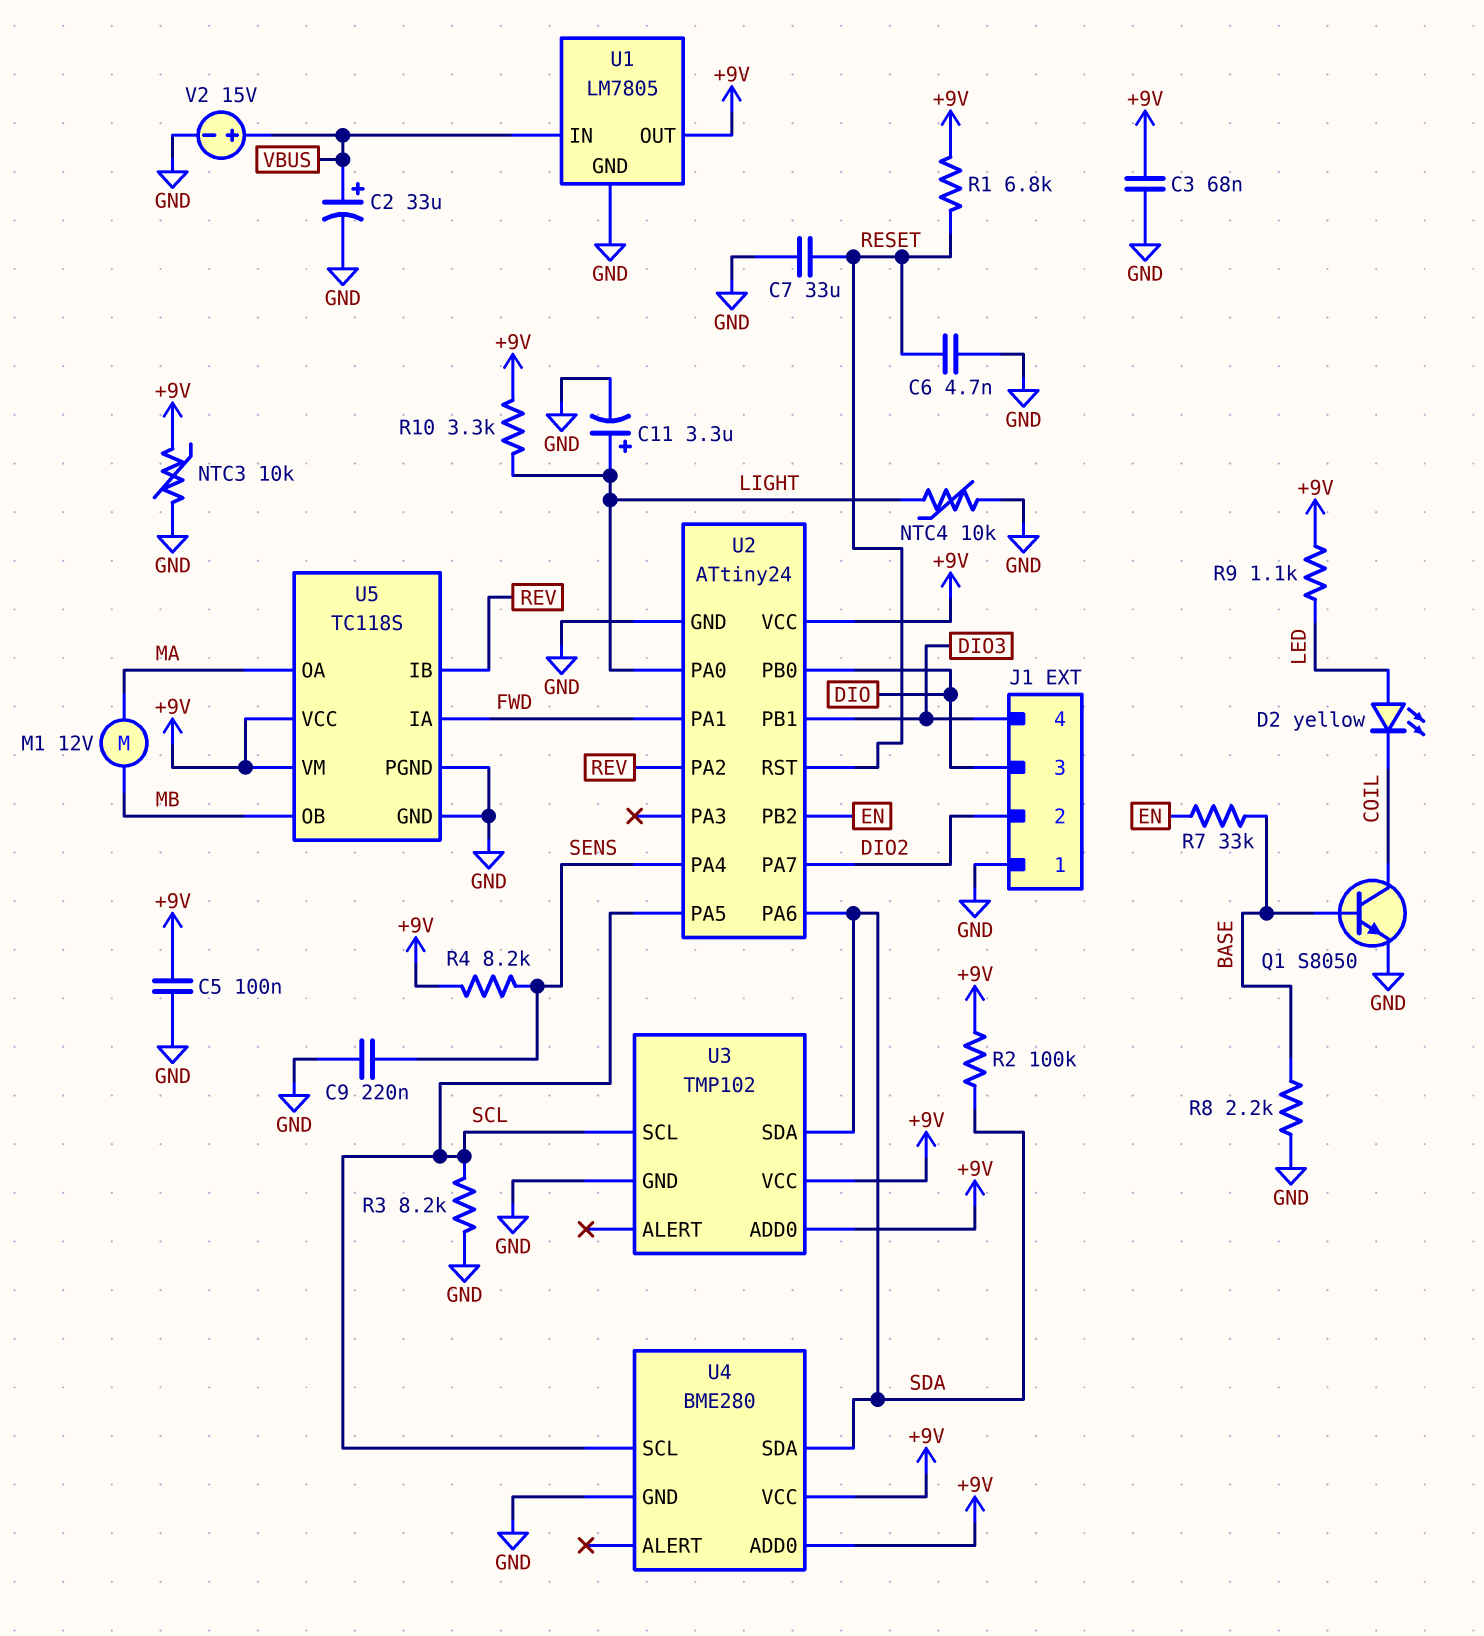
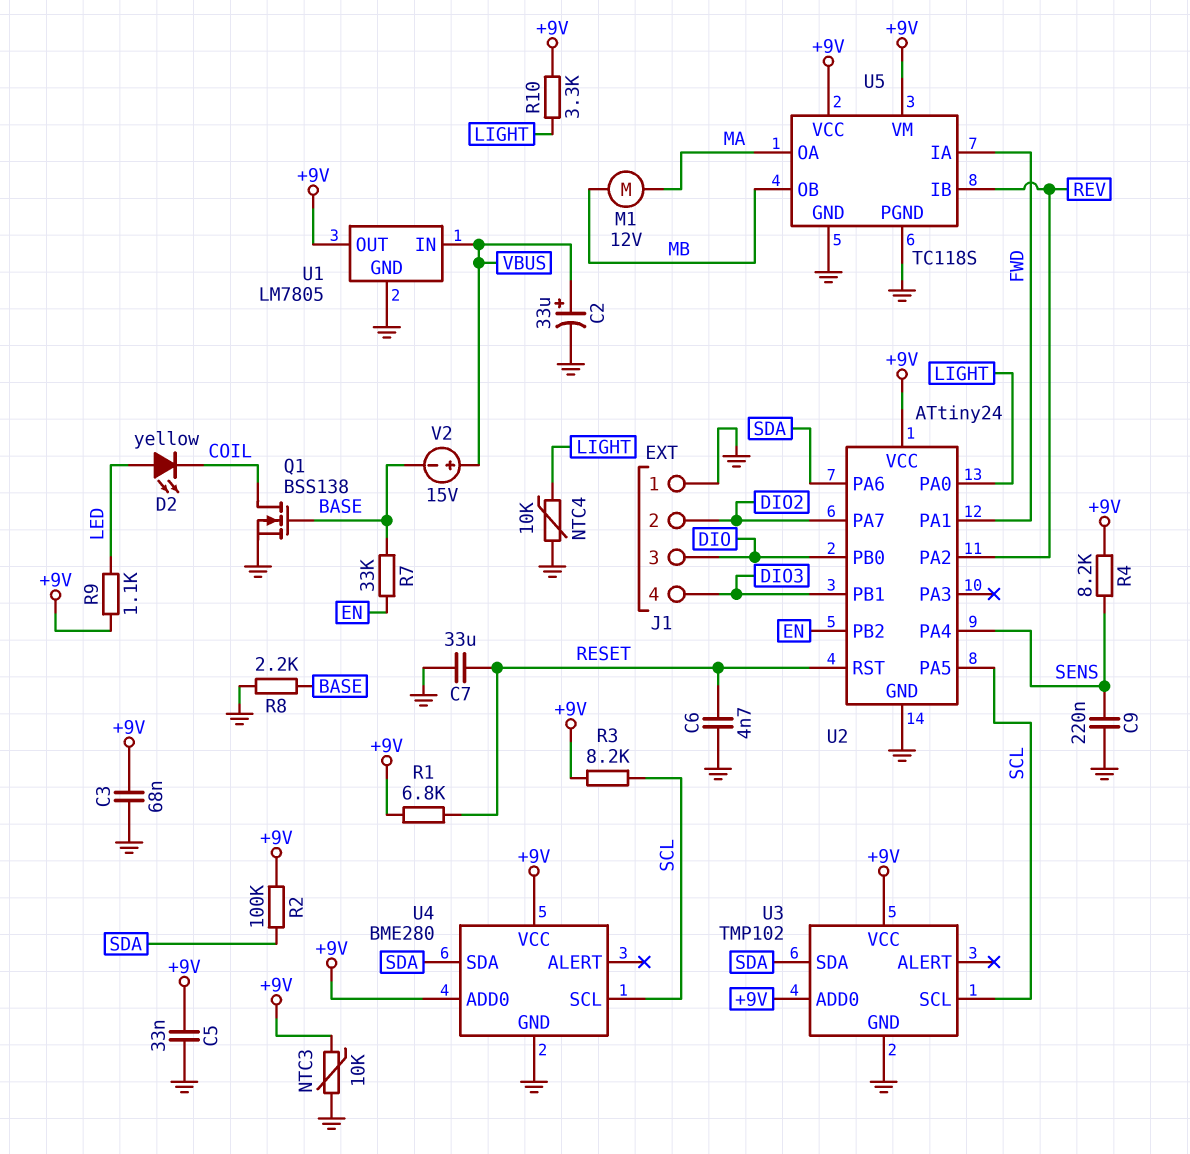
C5: 100nF (+9V, GND) -> 33nF (+9V, GND)
C11: 3.3uF (plus LIGHT, minus GND) -> none
Q1: NPN S8050 (B BASE, C COIL, E GND) -> NMOS BSS138 (G BASE, D COIL, S GND)
R3: 8.2k (GND, SCL) -> 8.2k (+9V, SCL)
V2: 15V (plus VBUS, minus GND) -> 15V (plus VBUS, minus BASE)

